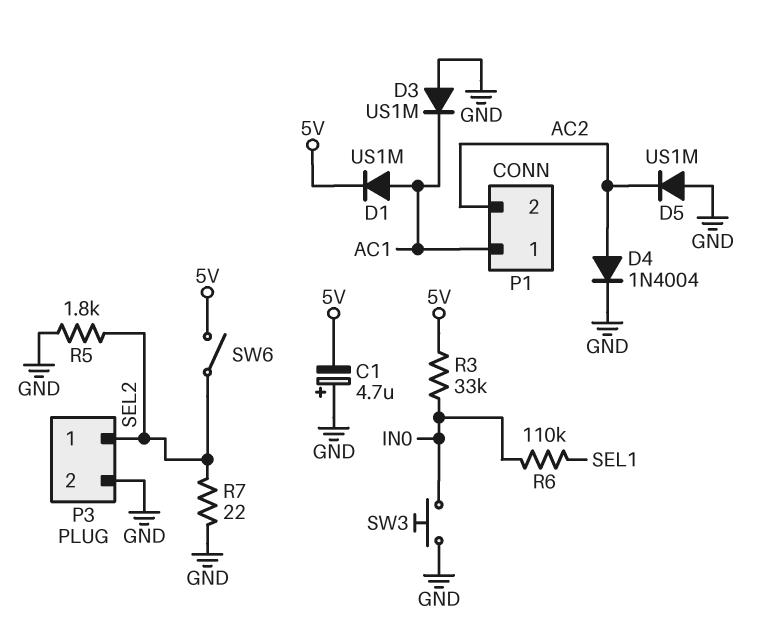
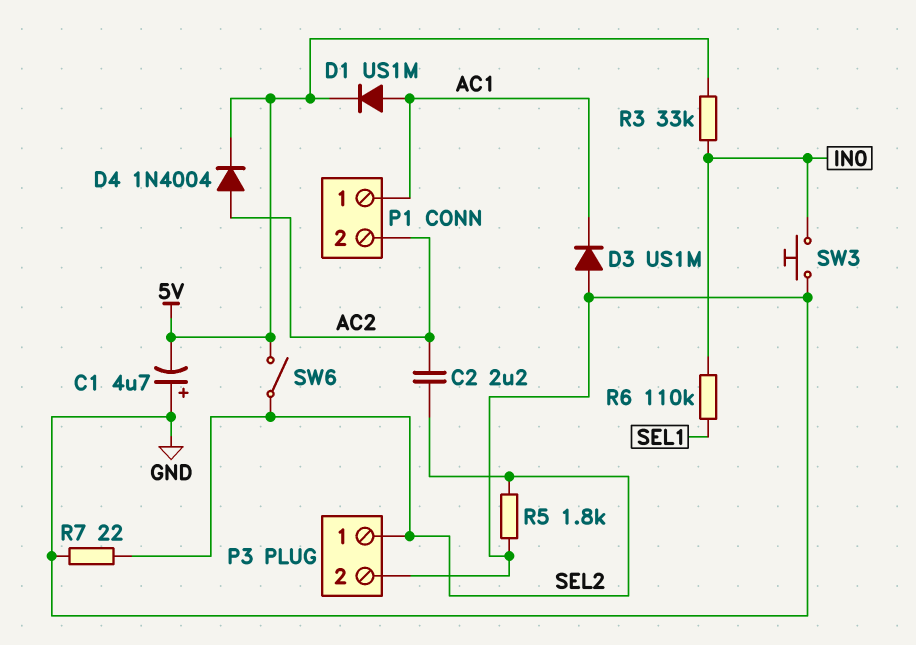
C2: none -> 2.2uF (AC2, SEL2)
D4: diode 1N4004 (A AC2, K GND) -> diode 1N4004 (A AC2, K 5V)
D5: diode US1M (A GND, K AC2) -> none

